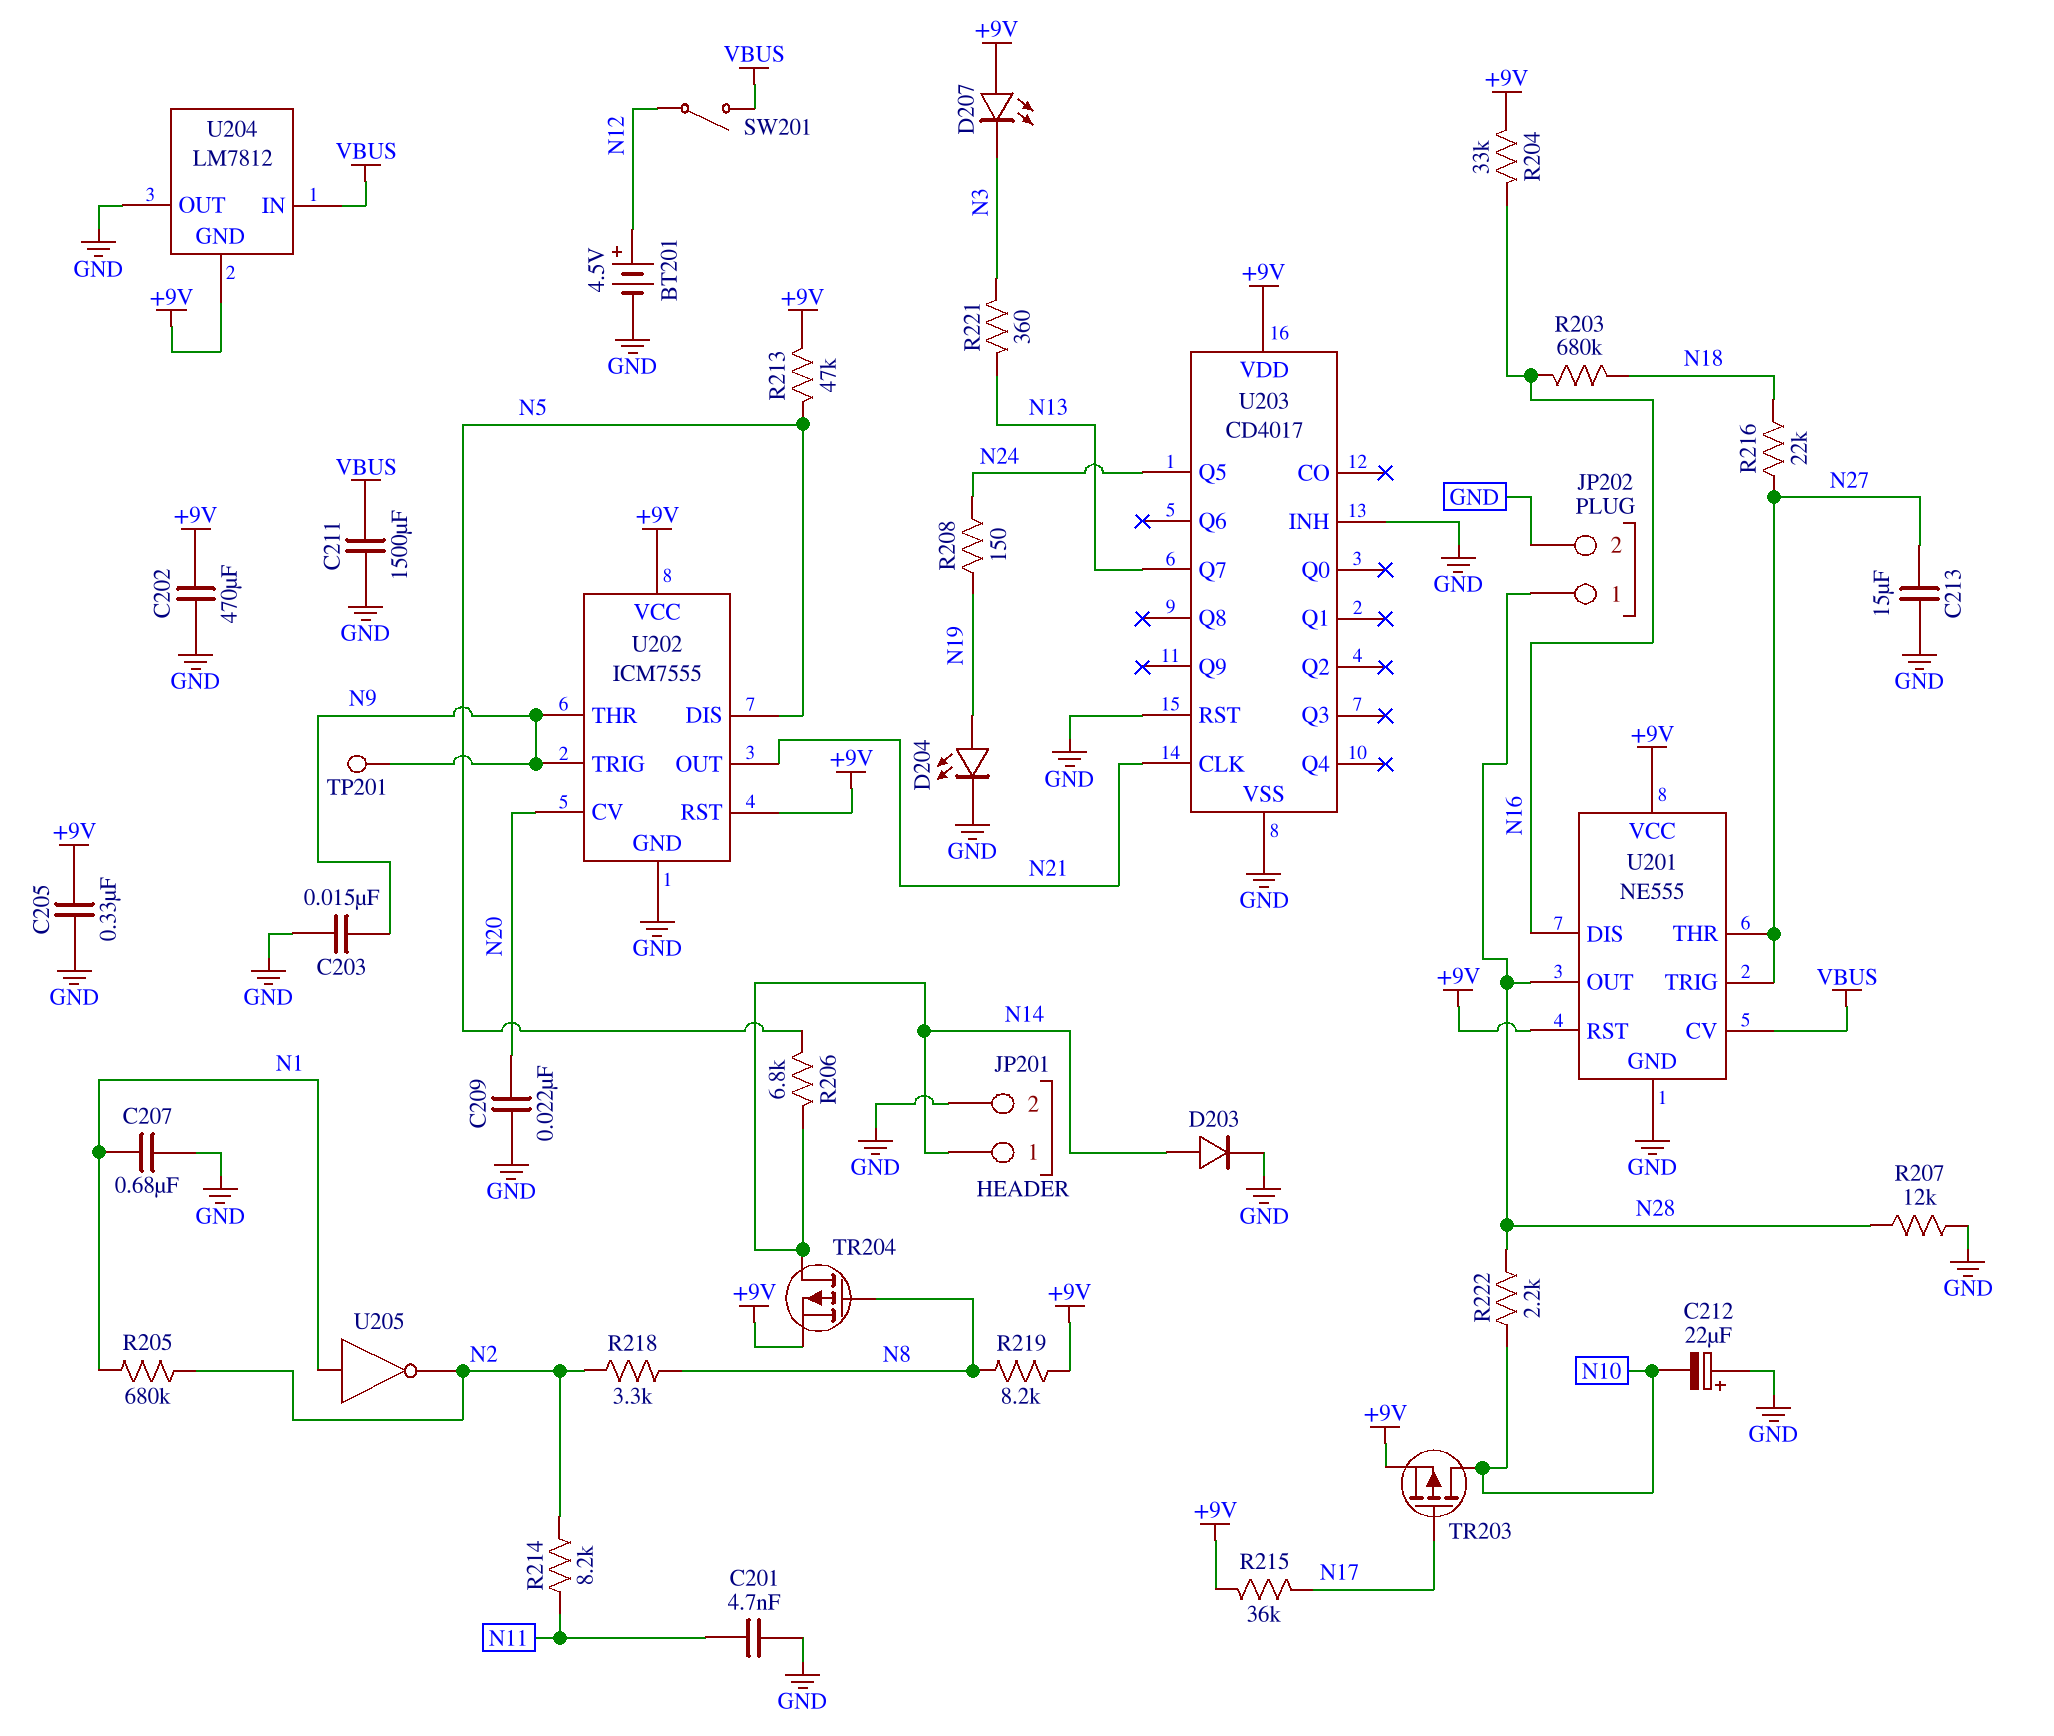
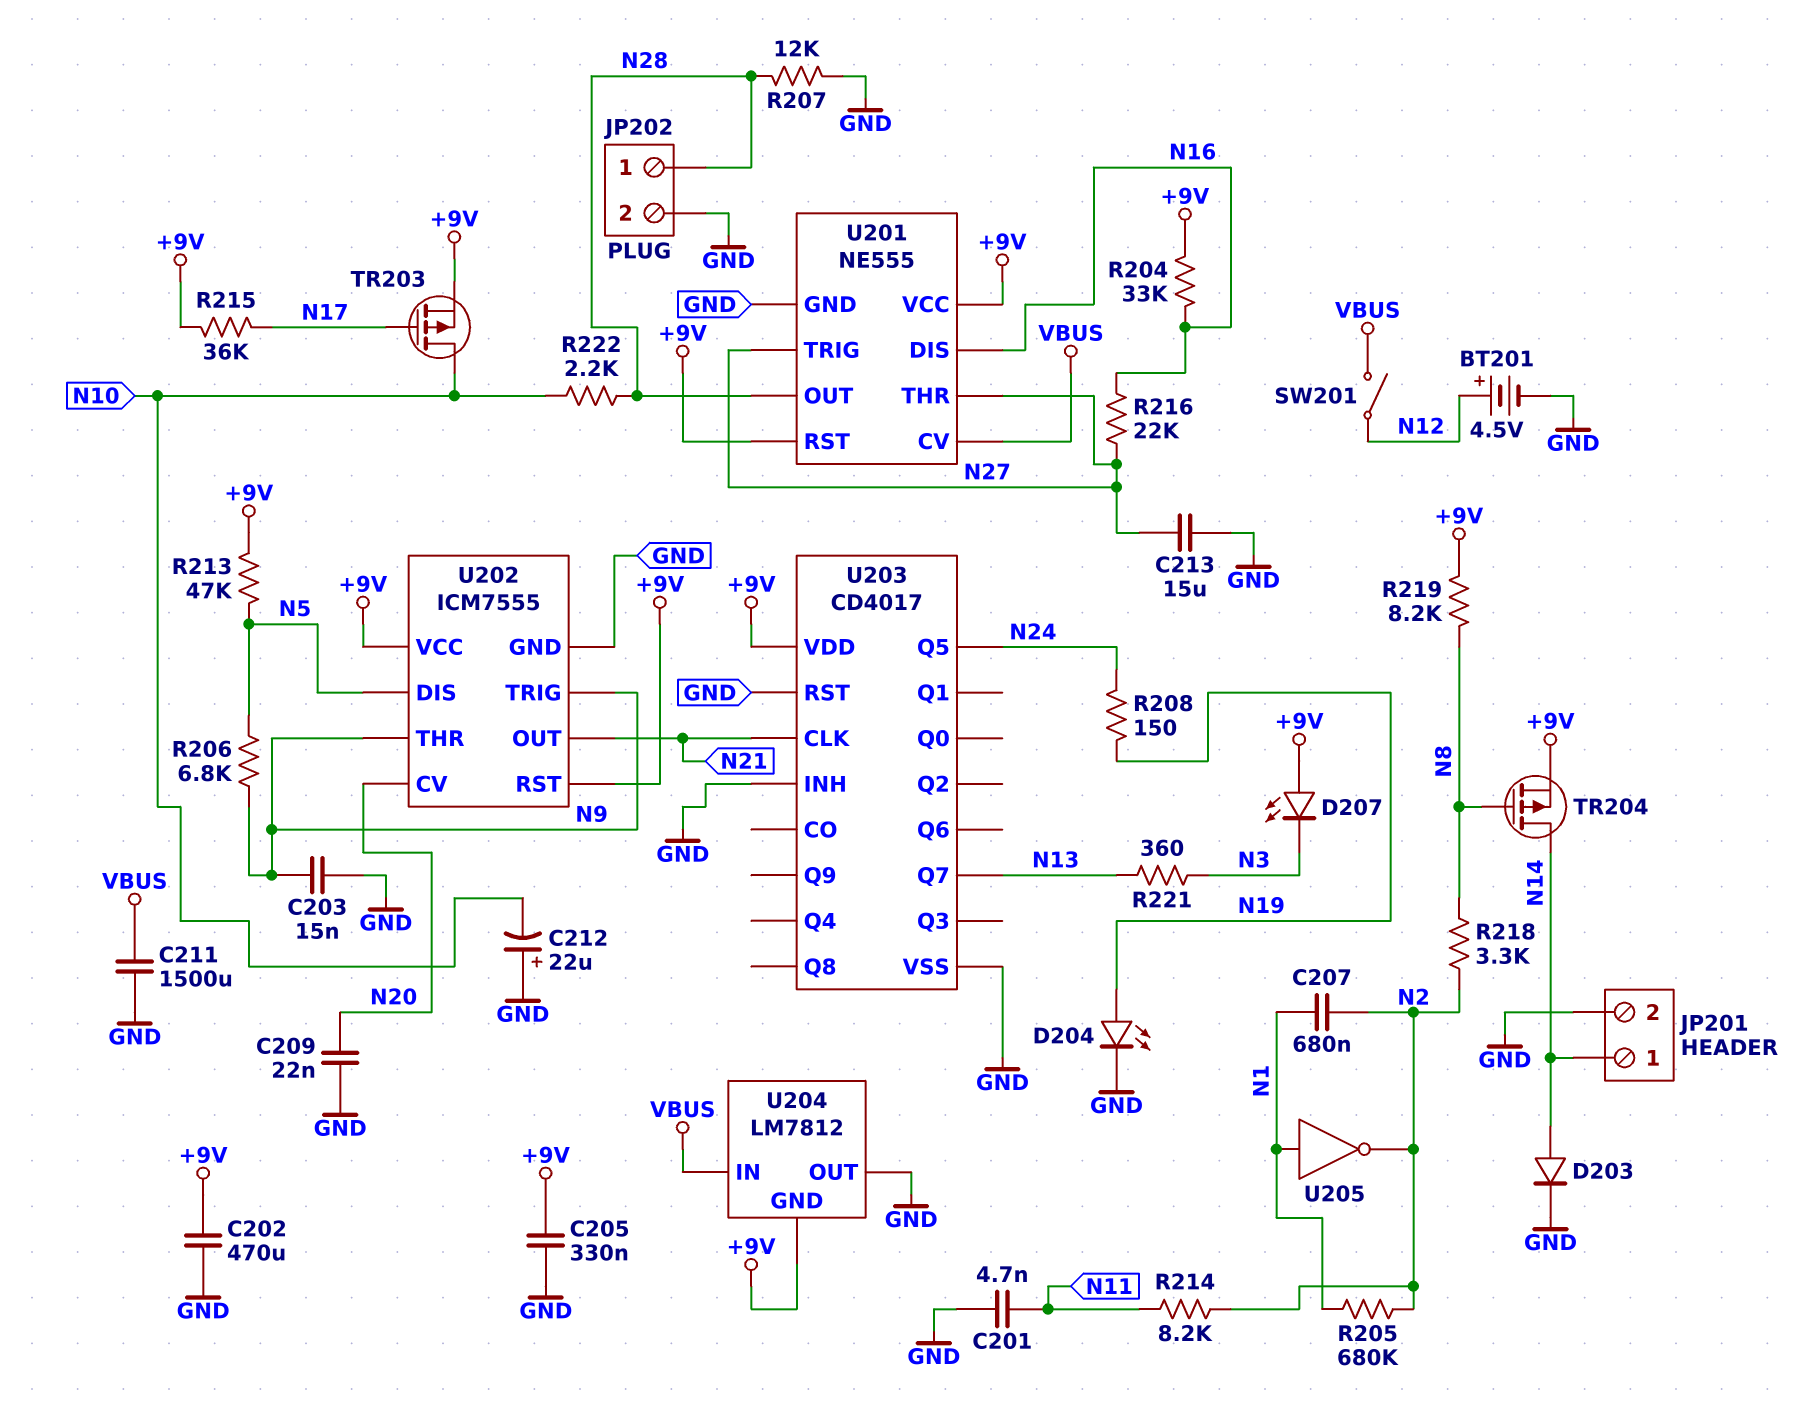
C207: 680nF (GND, N1) -> 680nF (N1, N2)
R203: 680k (N16, N18) -> none
R206: 6.8k (N5, N14) -> 6.8k (N5, N9)
R216: 22k (N18, N27) -> 22k (N16, N27)
TP201: test point (N9) -> none

